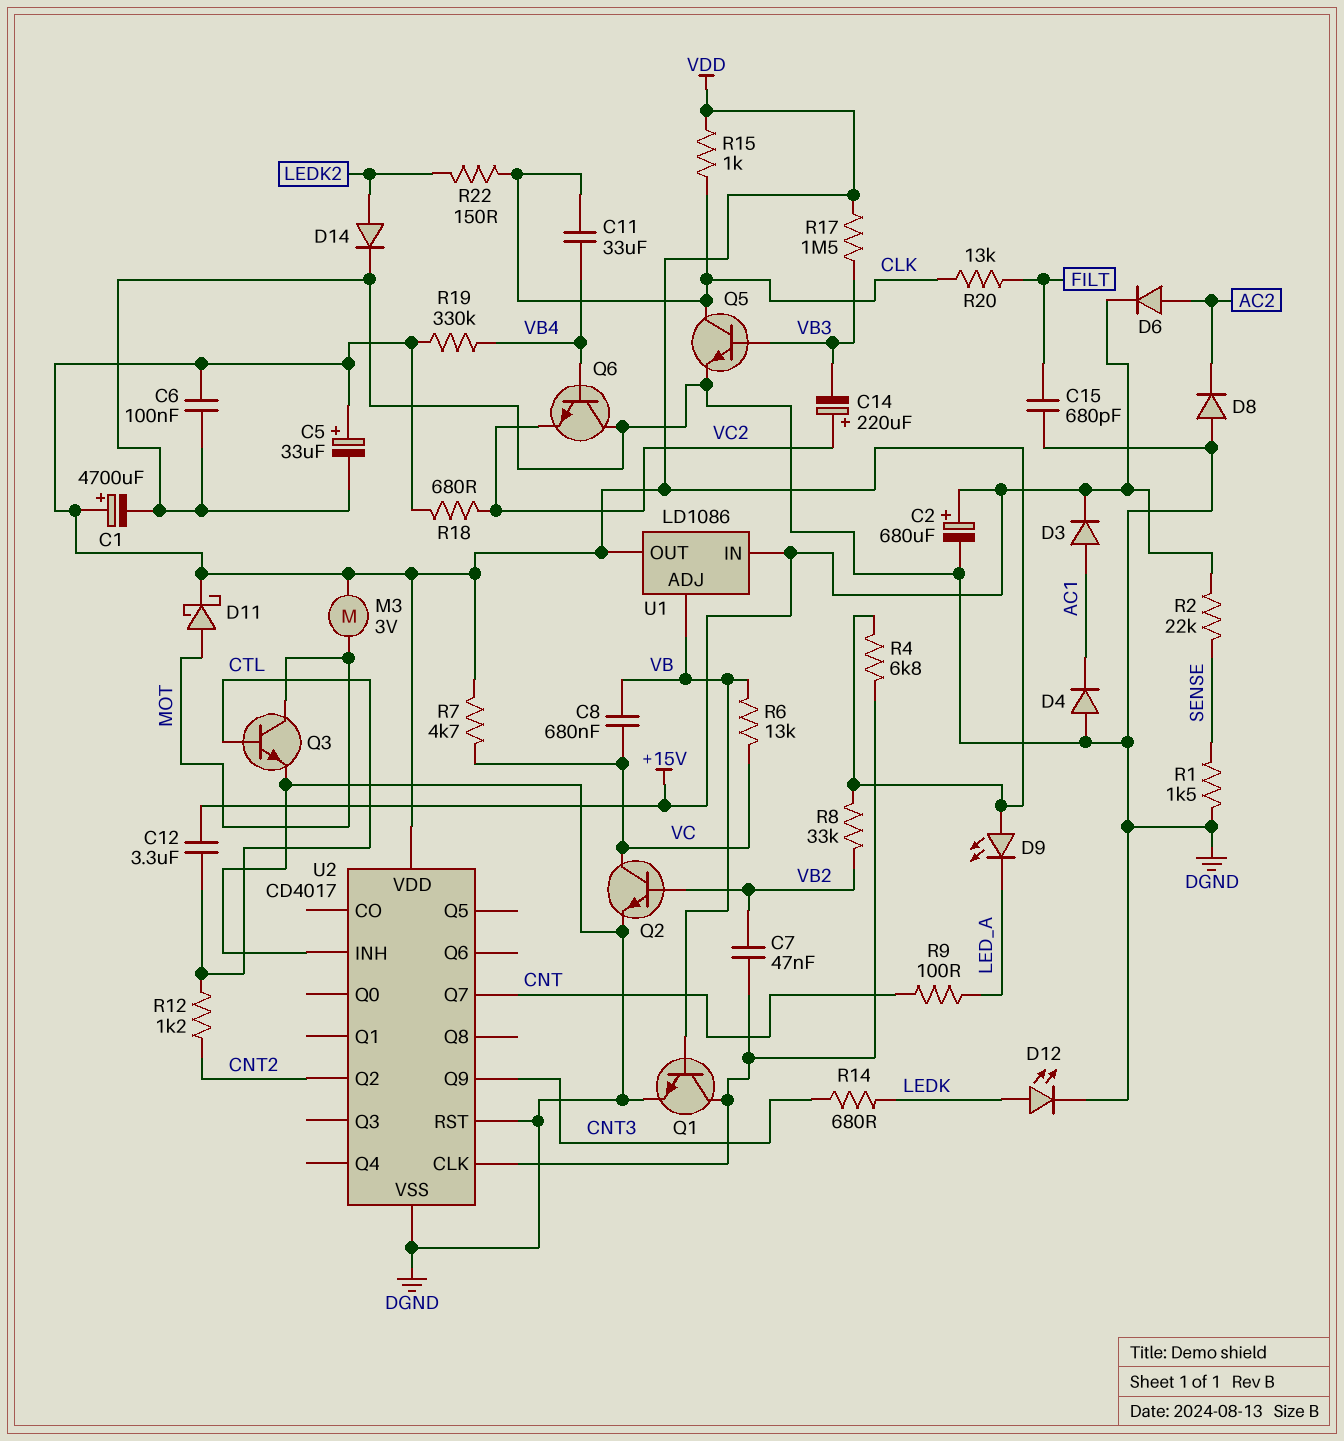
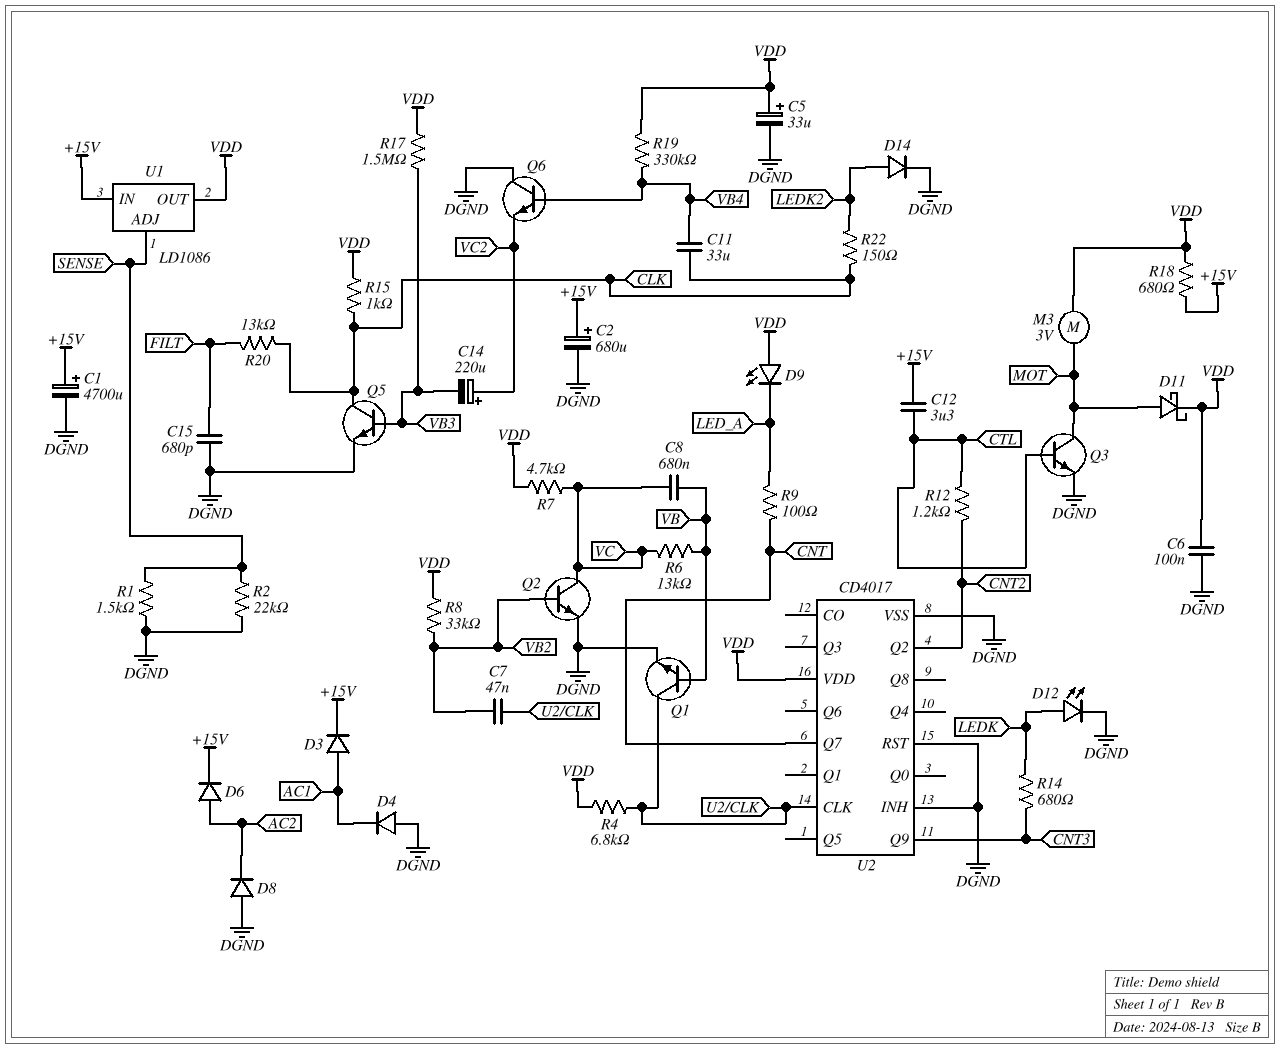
C1: 4700uF (plus VDD, minus DGND) -> 4700uF (plus +15V, minus DGND)
R2: 22k (+15V, SENSE) -> 22k (DGND, SENSE)
R18: 680 (VC2, VDD) -> 680 (+15V, VDD)
U1 pin ADJ: VB -> SENSE

